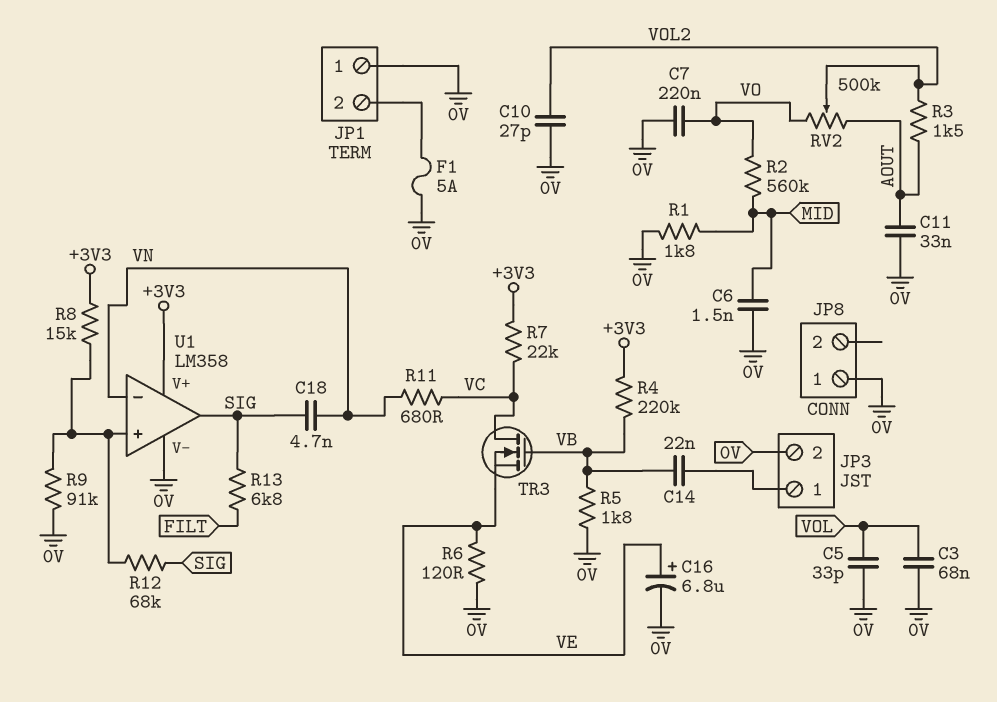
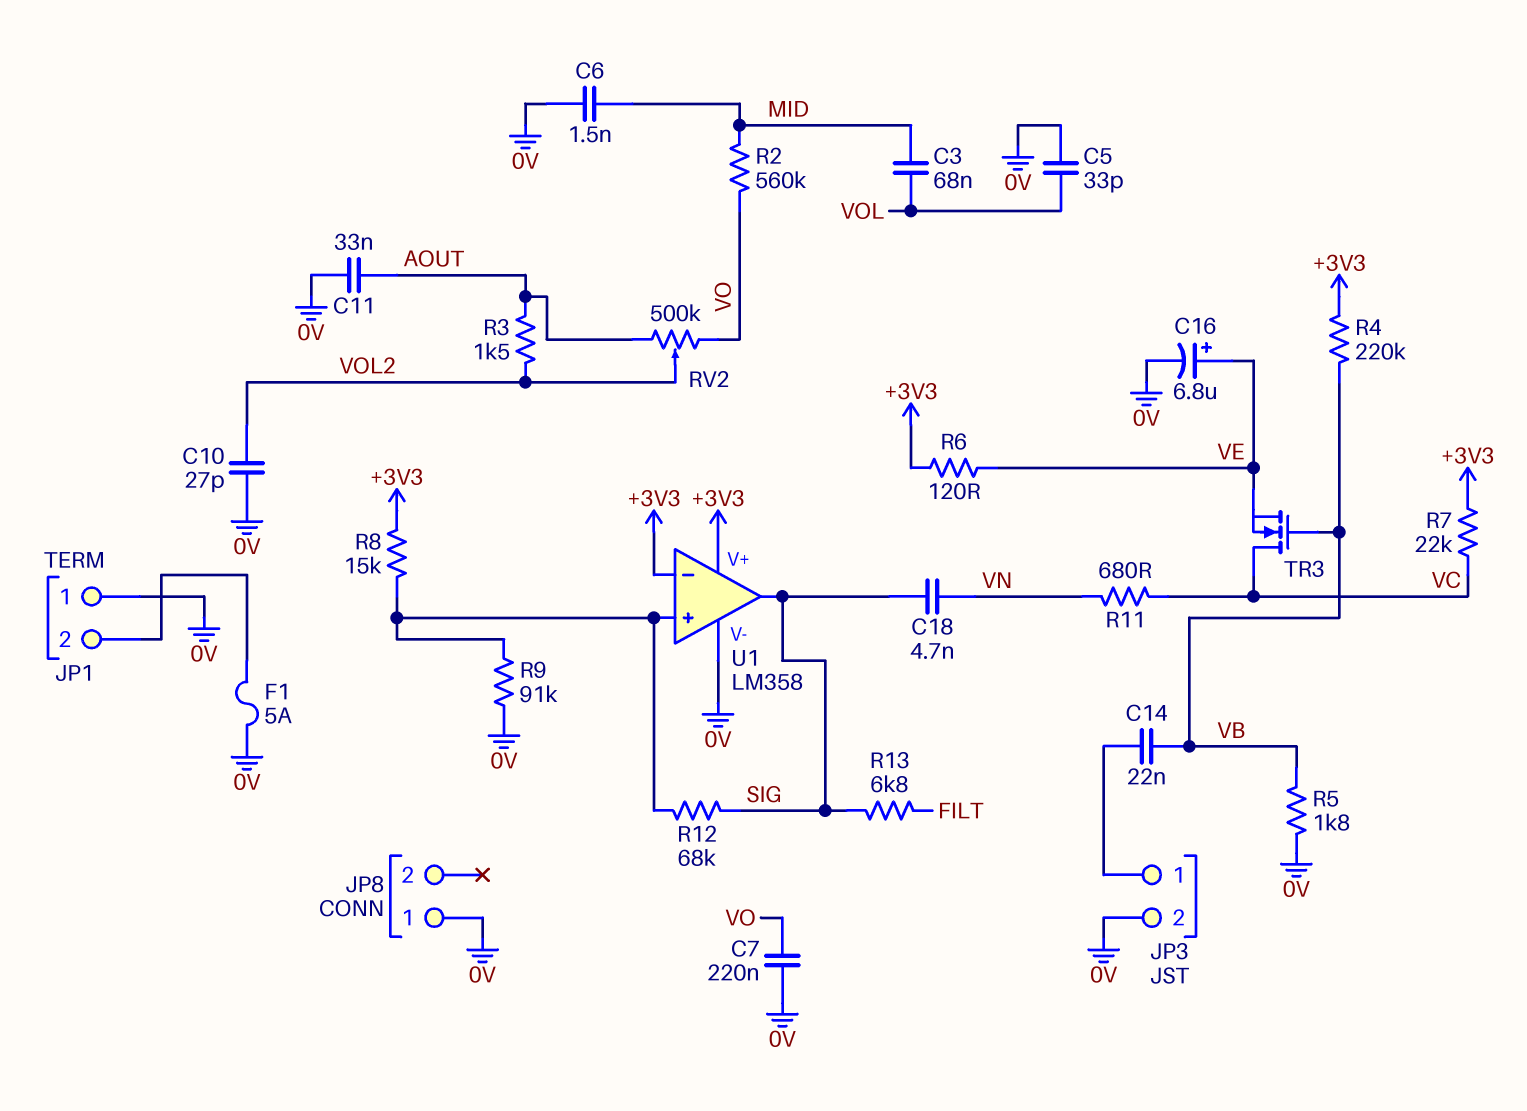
C3: 68nF (0V, VOL) -> 68nF (MID, VOL)
R1: 1.8k (0V, MID) -> none
R6: 120 (0V, VE) -> 120 (+3V3, VE)
U1 pin in-: VN -> +3V3

